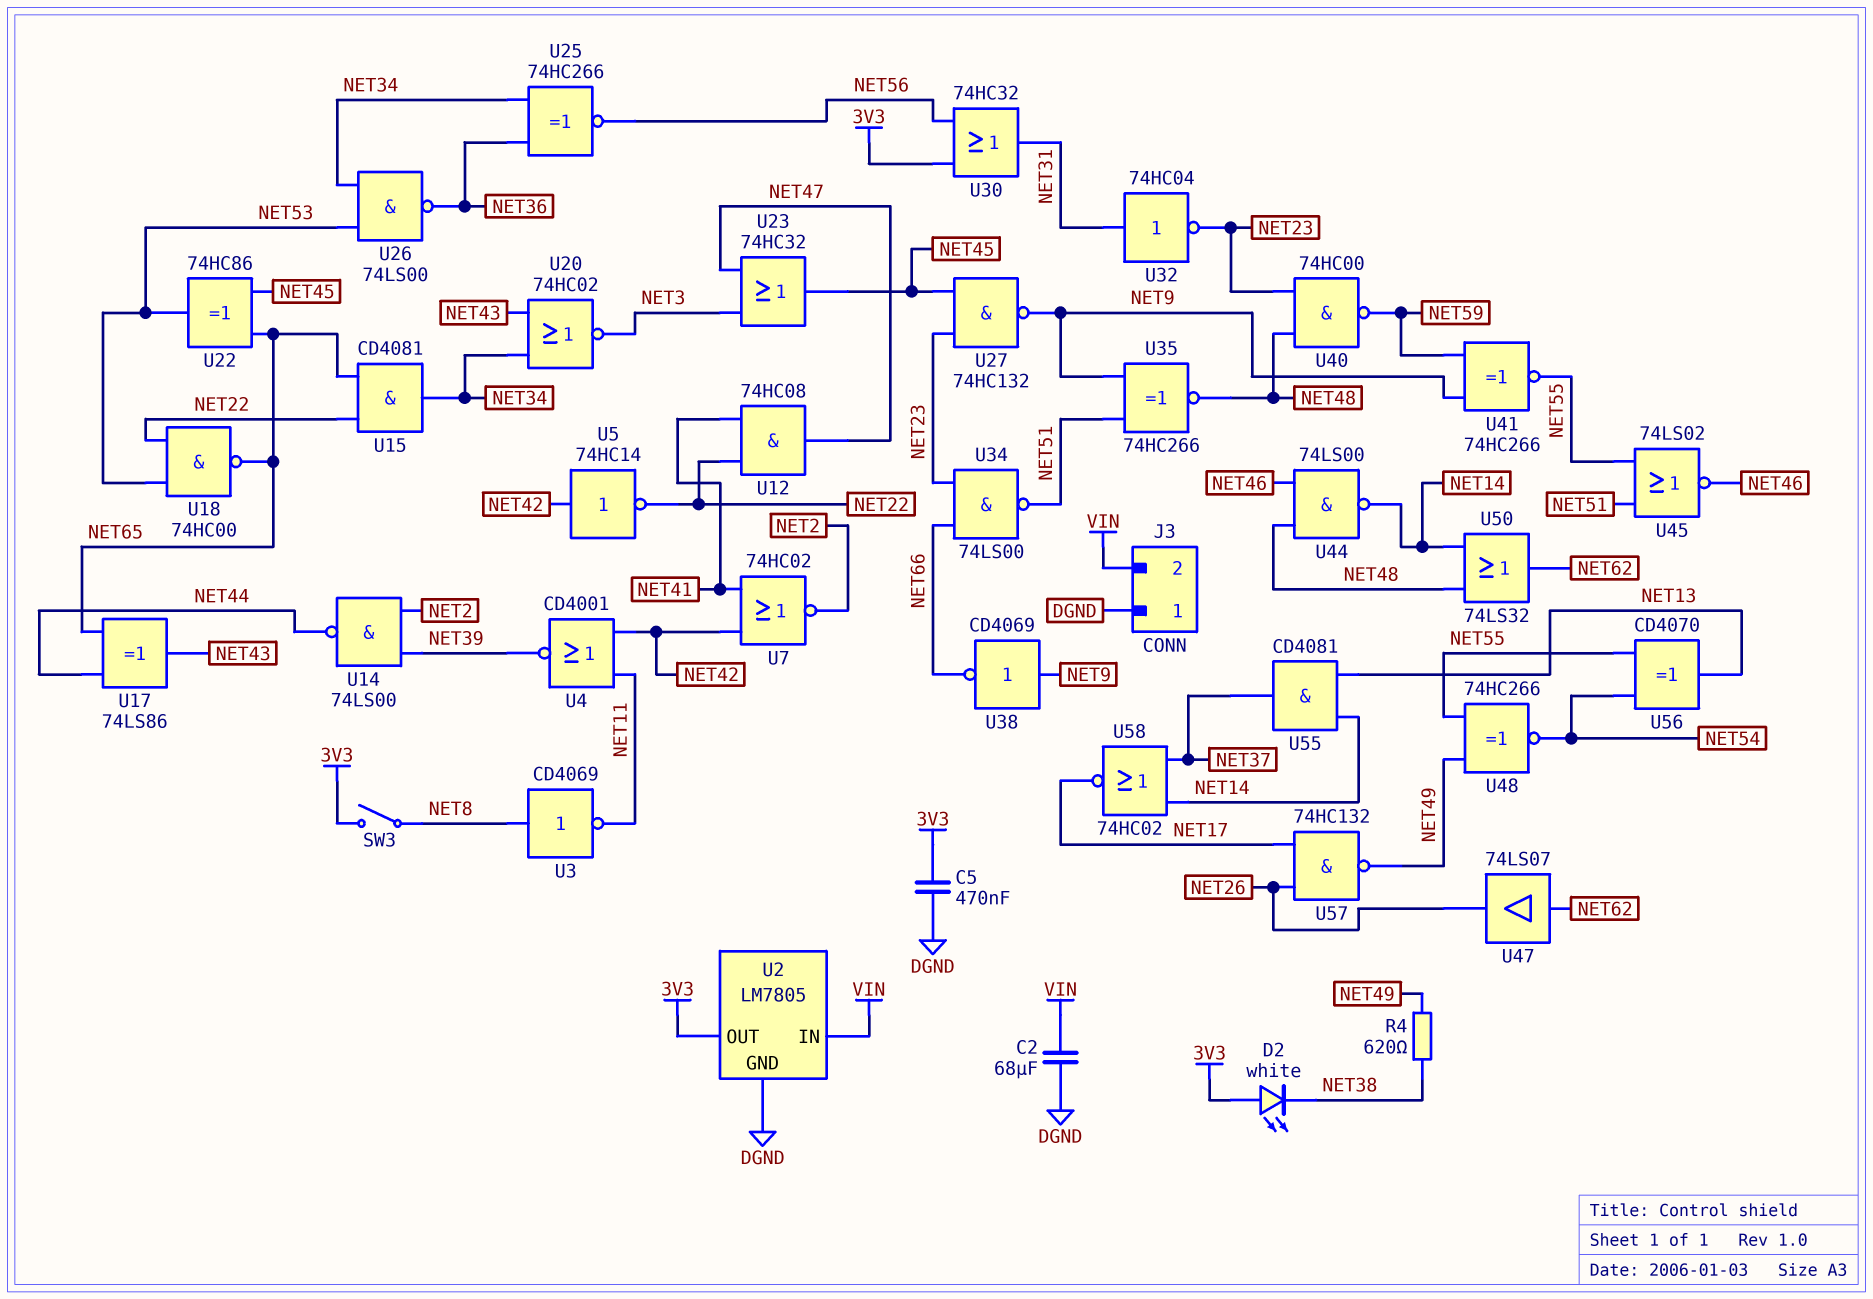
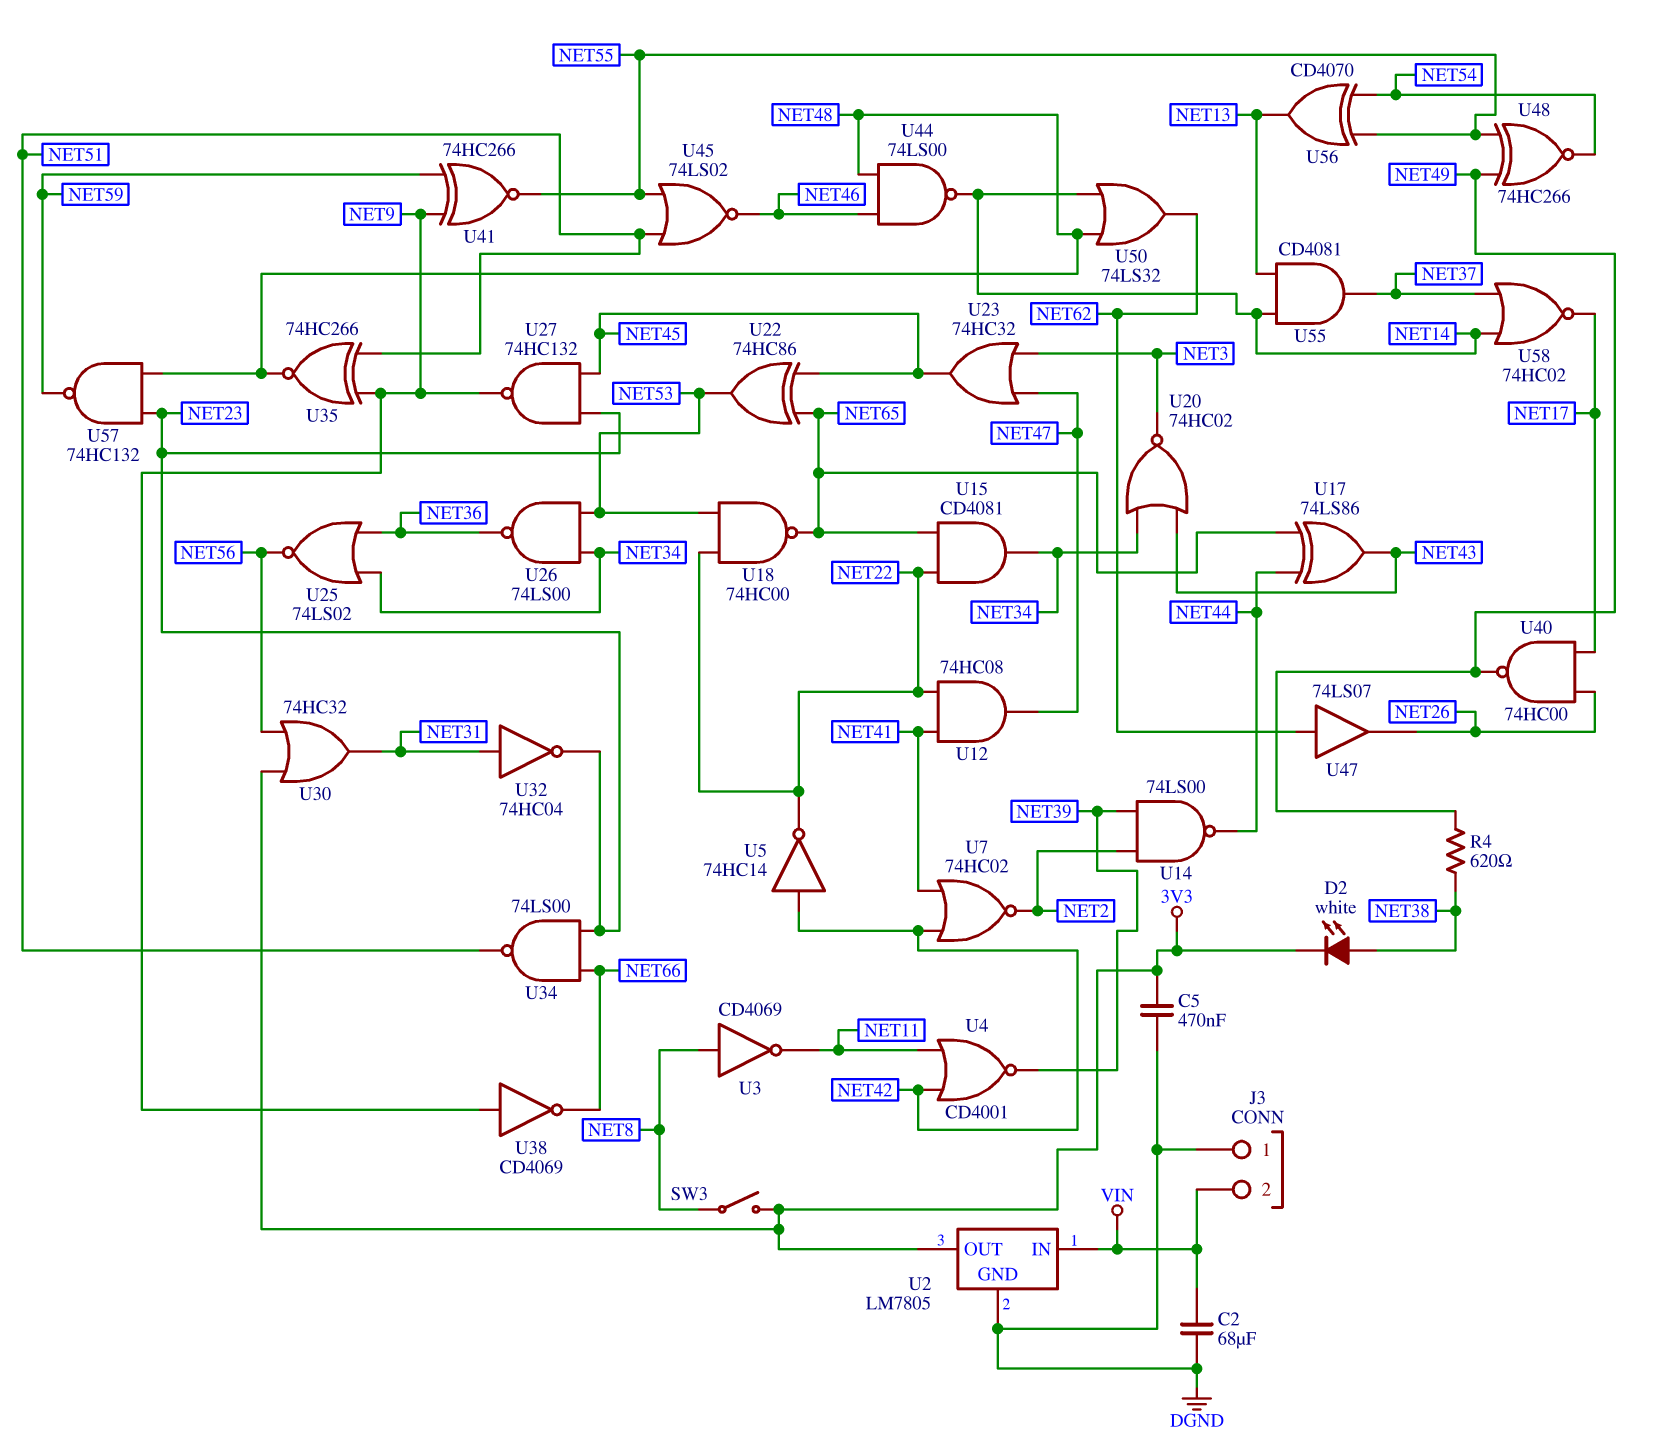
D2: LED white (A 3V3, K NET38) -> LED white (A NET38, K 3V3)
U25: XNOR 74HC266 (in NET34, in NET36, out NET56) -> NOR 74LS02 (in NET34, in NET36, out NET56)
U40: NAND 74HC00 (in NET23, in NET48, out NET59) -> NAND 74HC00 (in NET17, in NET26, out NET49)
U57: NAND 74HC132 (in NET17, in NET26, out NET49) -> NAND 74HC132 (in NET23, in NET48, out NET59)

